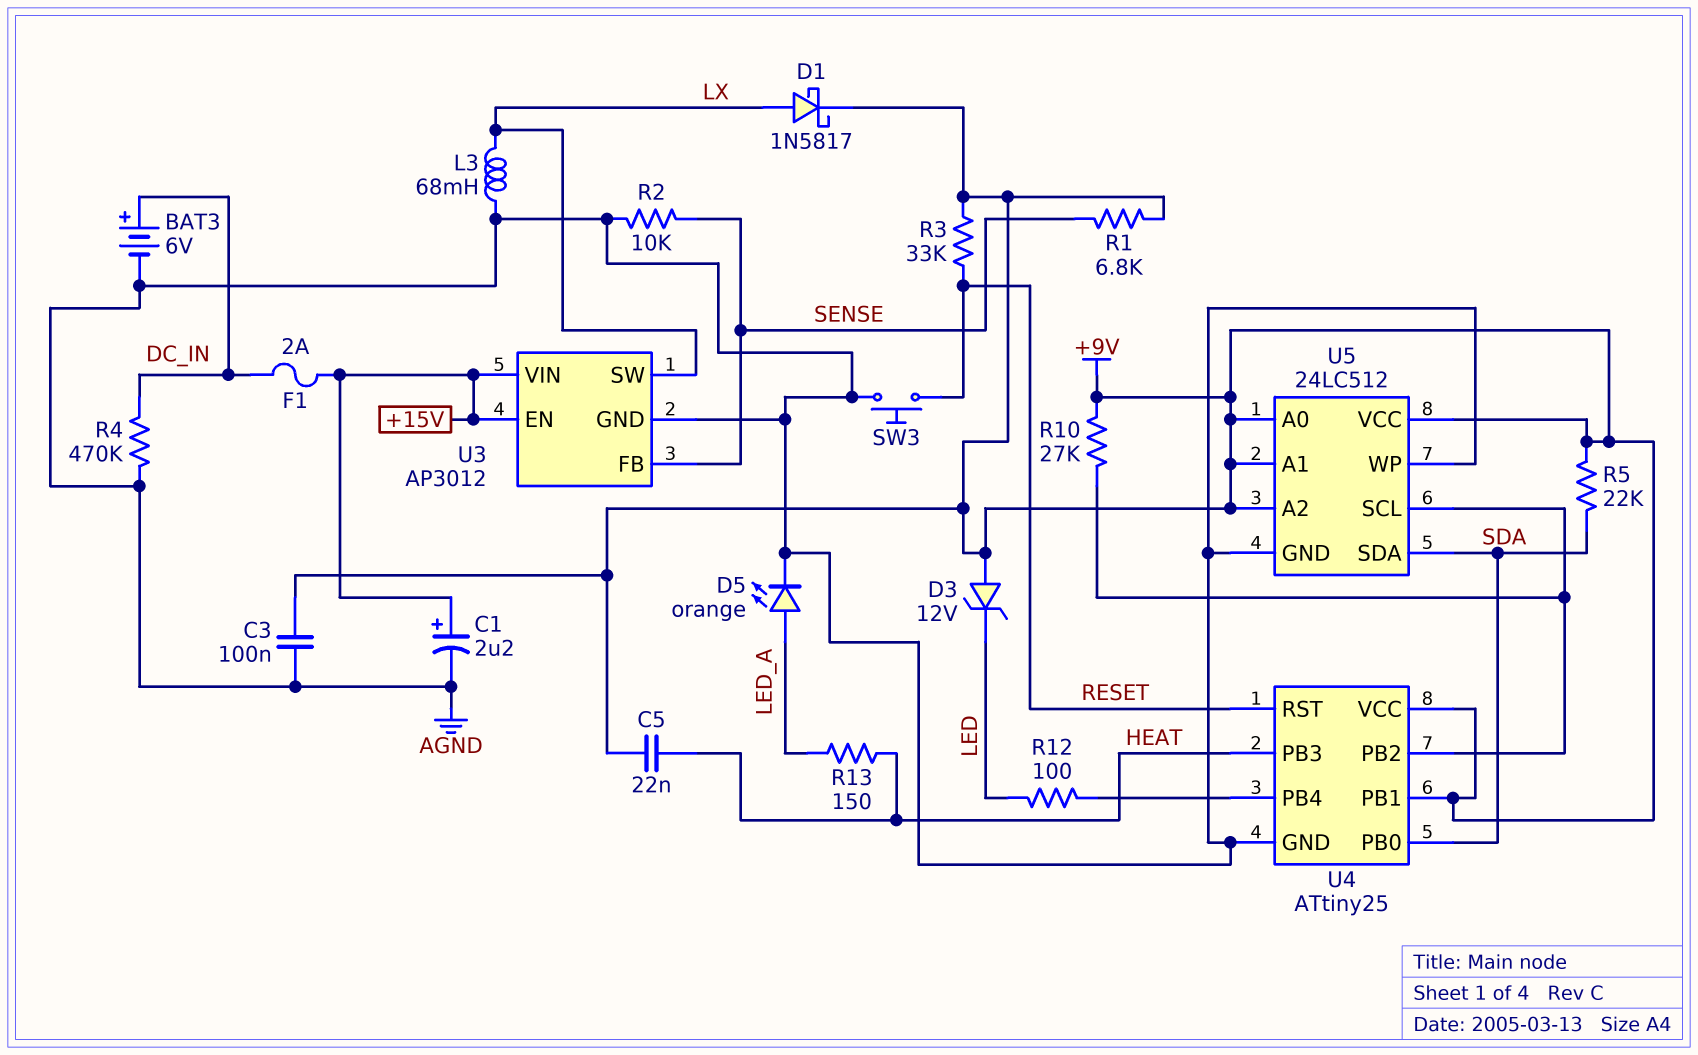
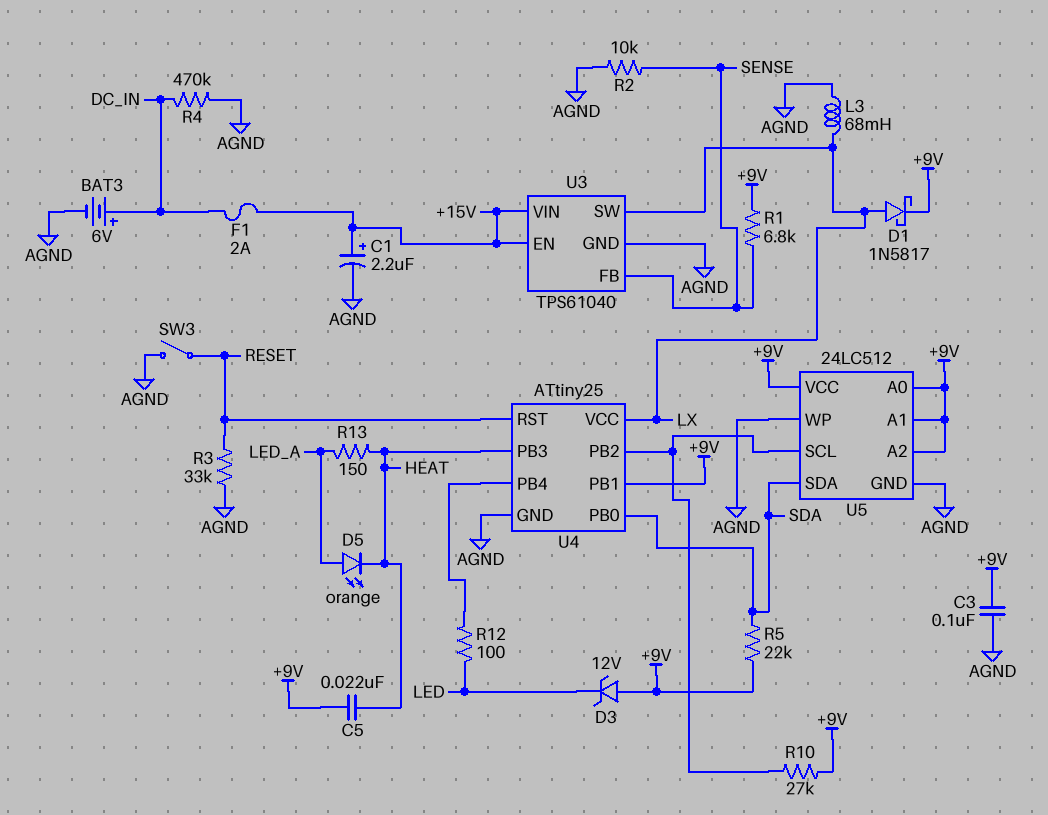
D5: LED orange (A LED_A, K AGND) -> LED orange (A LED_A, K HEAT)
R3: 33k (+9V, RESET) -> 33k (AGND, RESET)
SW3: button (AGND, RESET) -> switch (AGND, RESET)
U3: AP3012 -> TPS61040
U4 pin VCC: +9V -> LX

